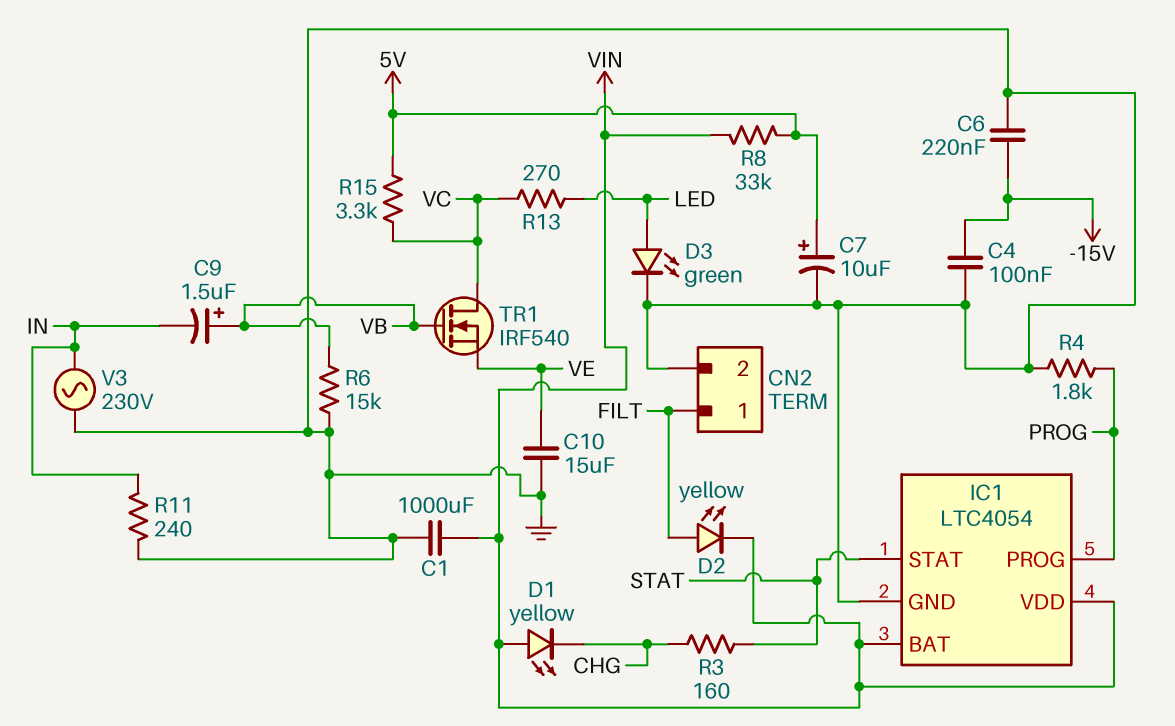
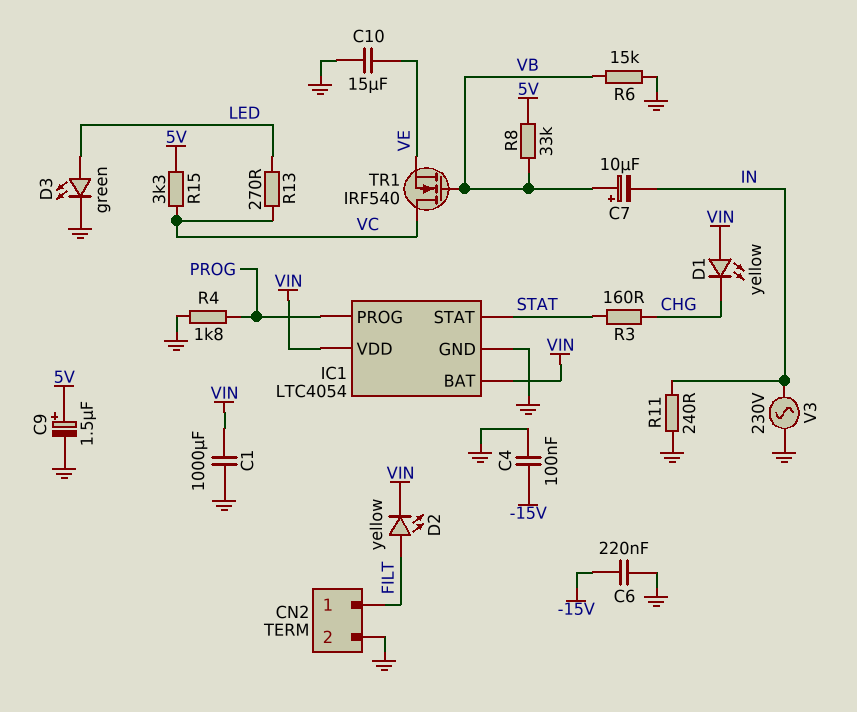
C7: 10uF (plus 5V, minus GND) -> 10uF (plus VB, minus IN)
C9: 1.5uF (plus VB, minus IN) -> 1.5uF (plus 5V, minus GND)
R8: 33k (5V, VIN) -> 33k (5V, VB)

